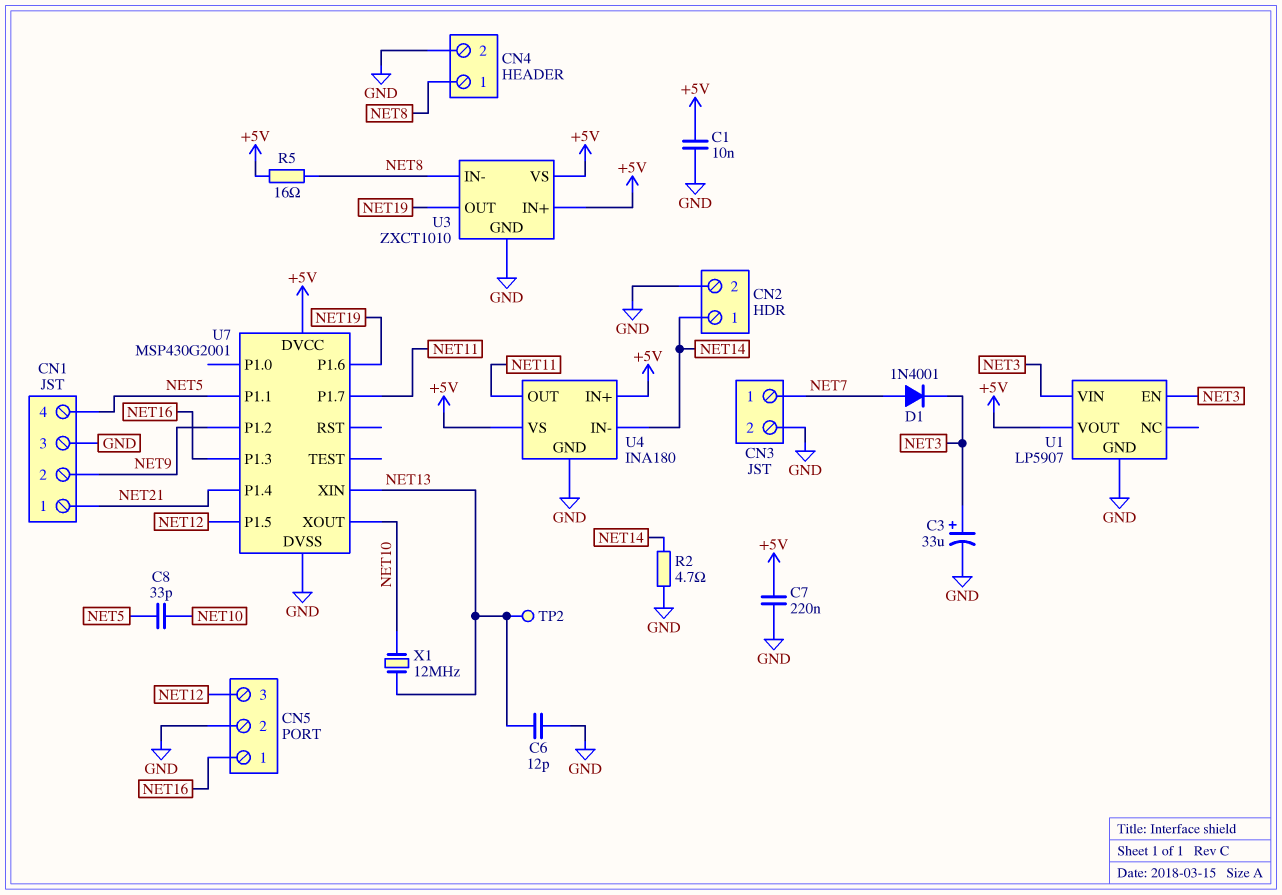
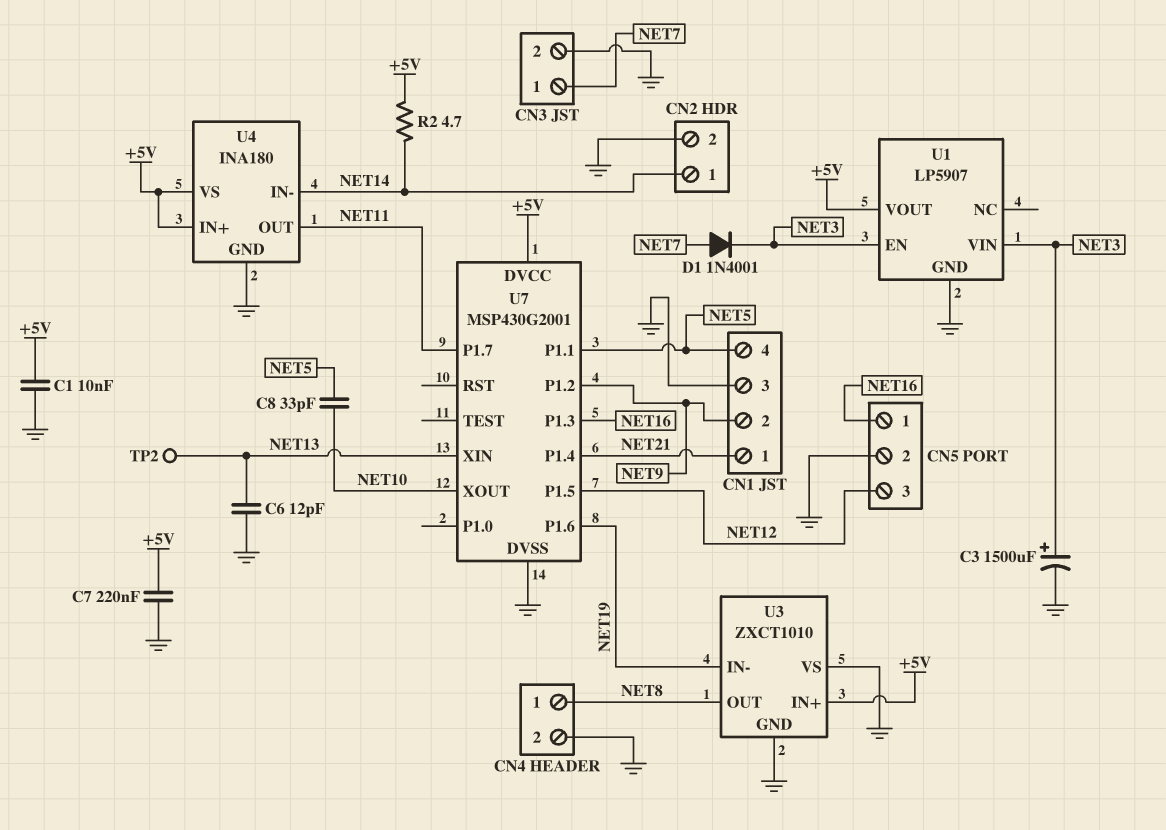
C3: 33uF (plus NET3, minus GND) -> 1500uF (plus NET3, minus GND)
R2: 4.7 (GND, NET14) -> 4.7 (+5V, NET14)
R5: 16 (+5V, NET8) -> none
U3 pin IN-: NET8 -> NET19
U3 pin OUT: NET19 -> NET8
U3 pin VS: +5V -> GND
X1: 12MHz (NET10, NET13) -> none

